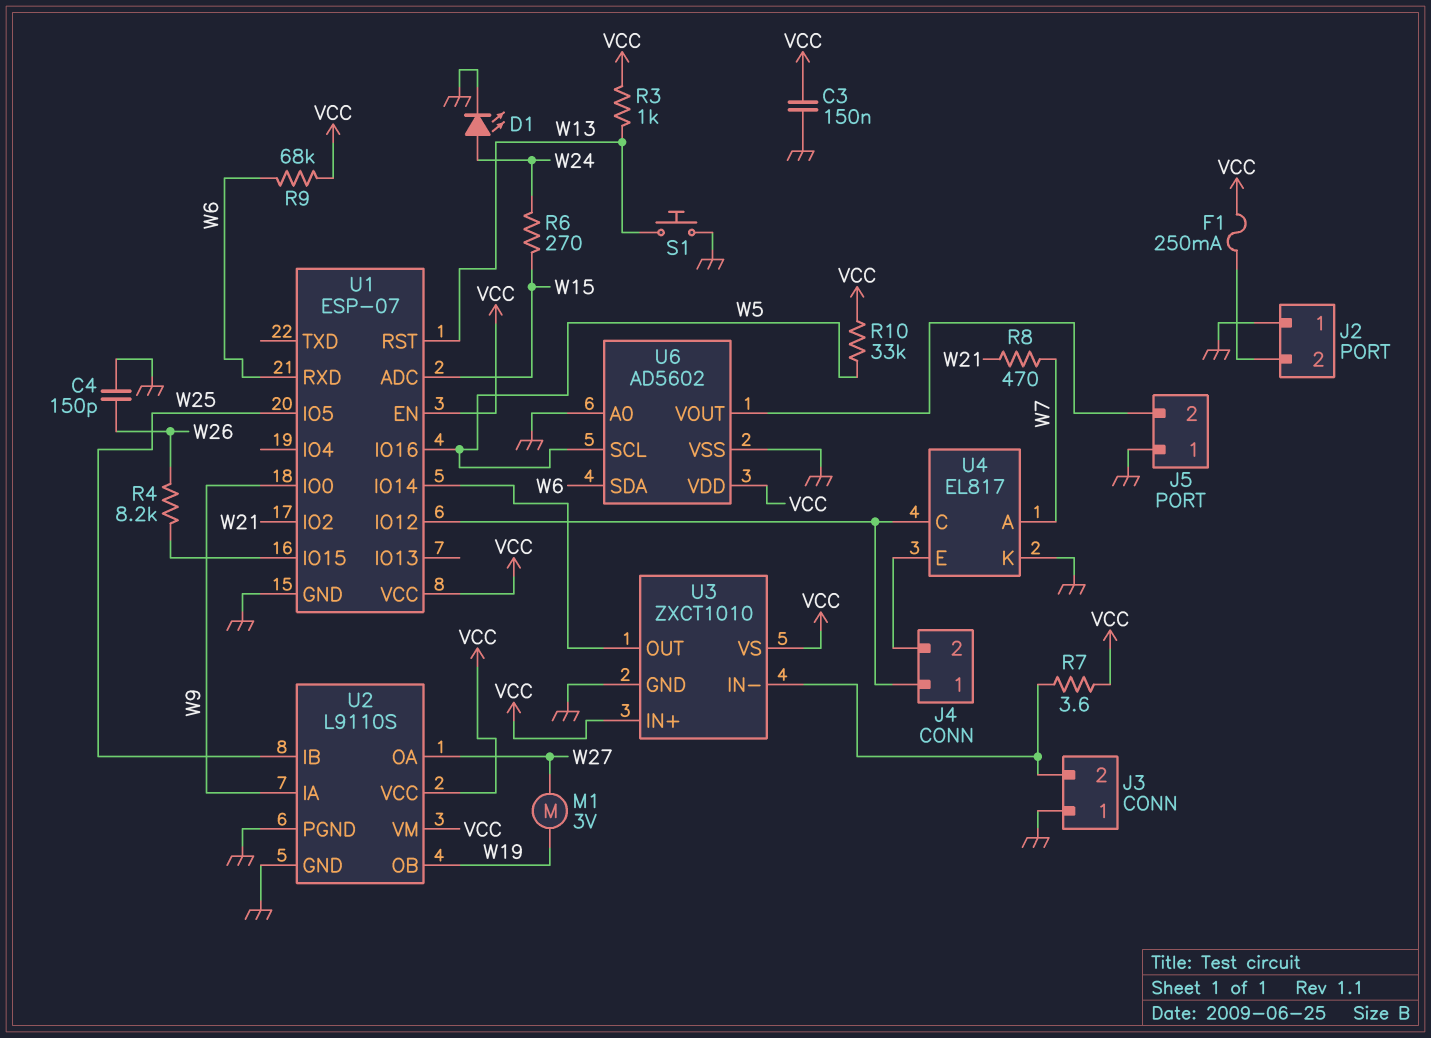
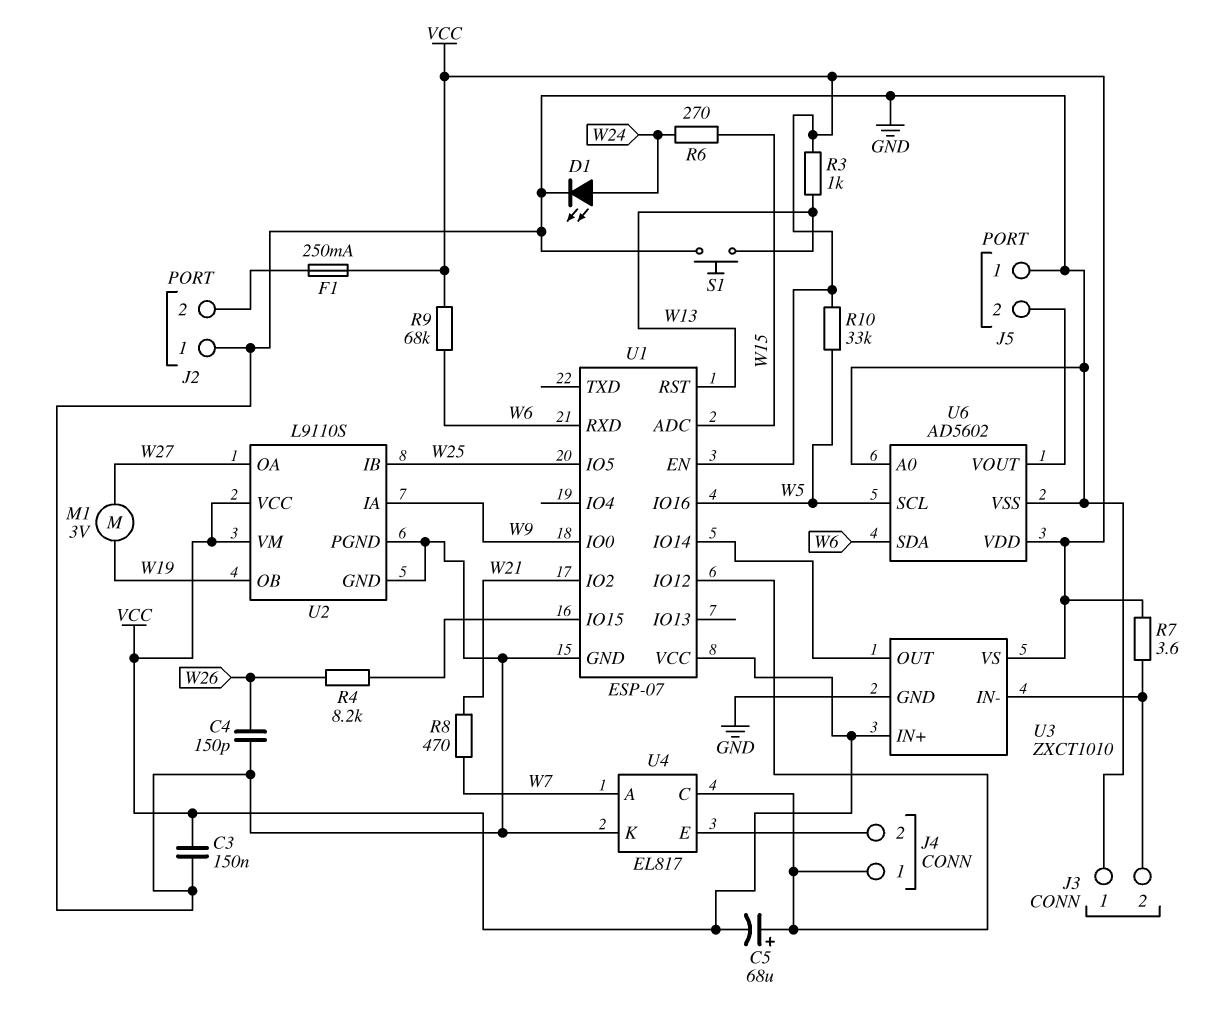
C5: none -> 68uF (plus J4/1, minus VCC)

